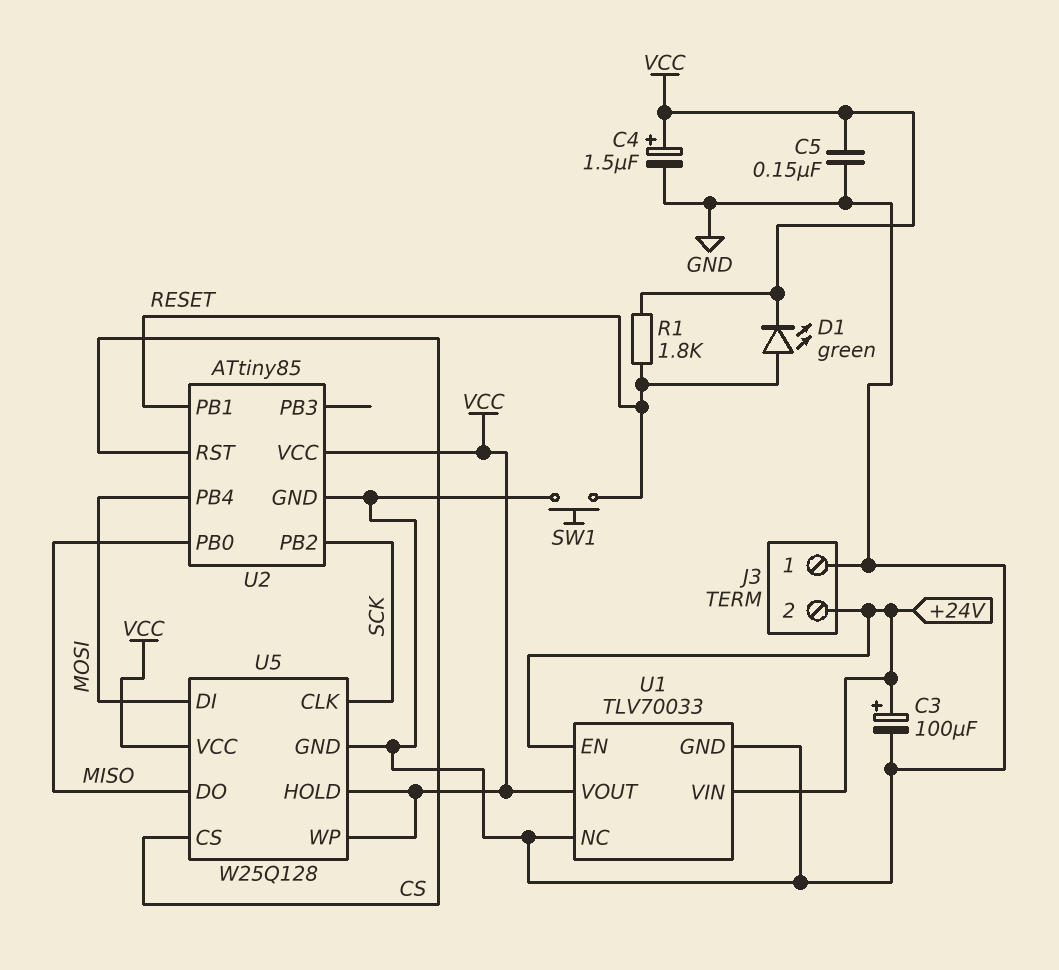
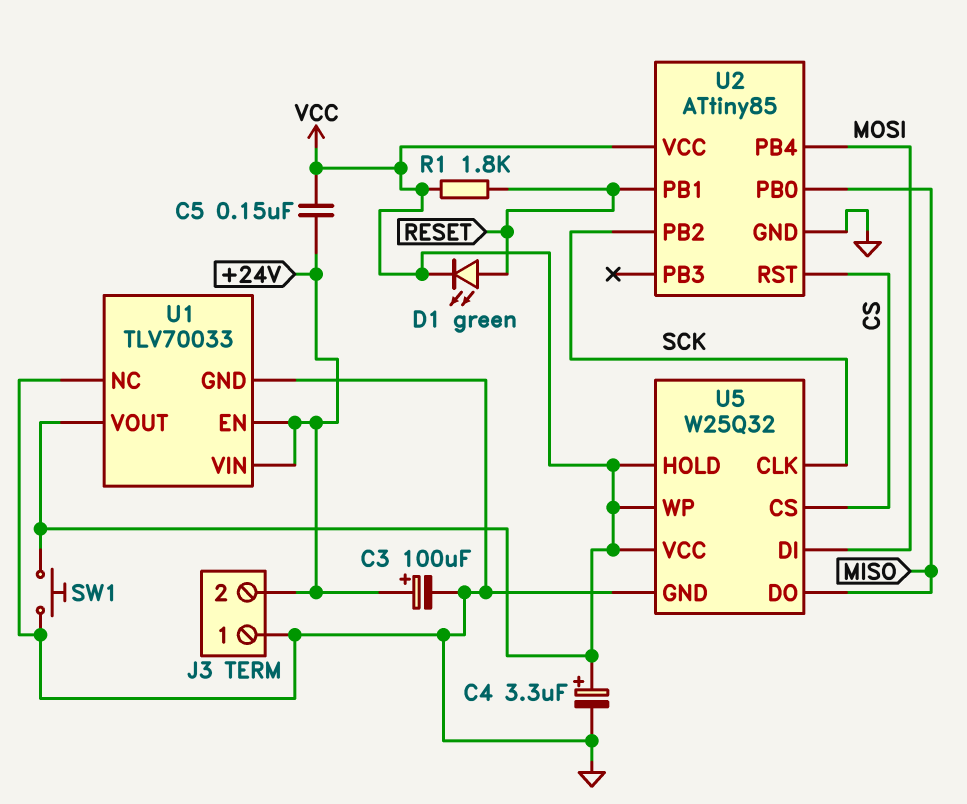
C4: 1.5uF (plus VCC, minus GND) -> 3.3uF (plus VCC, minus GND)
C5: 150nF (GND, VCC) -> 150nF (+24V, VCC)
SW1: button (GND, RESET) -> button (GND, VCC)
U5: W25Q128 -> W25Q32

